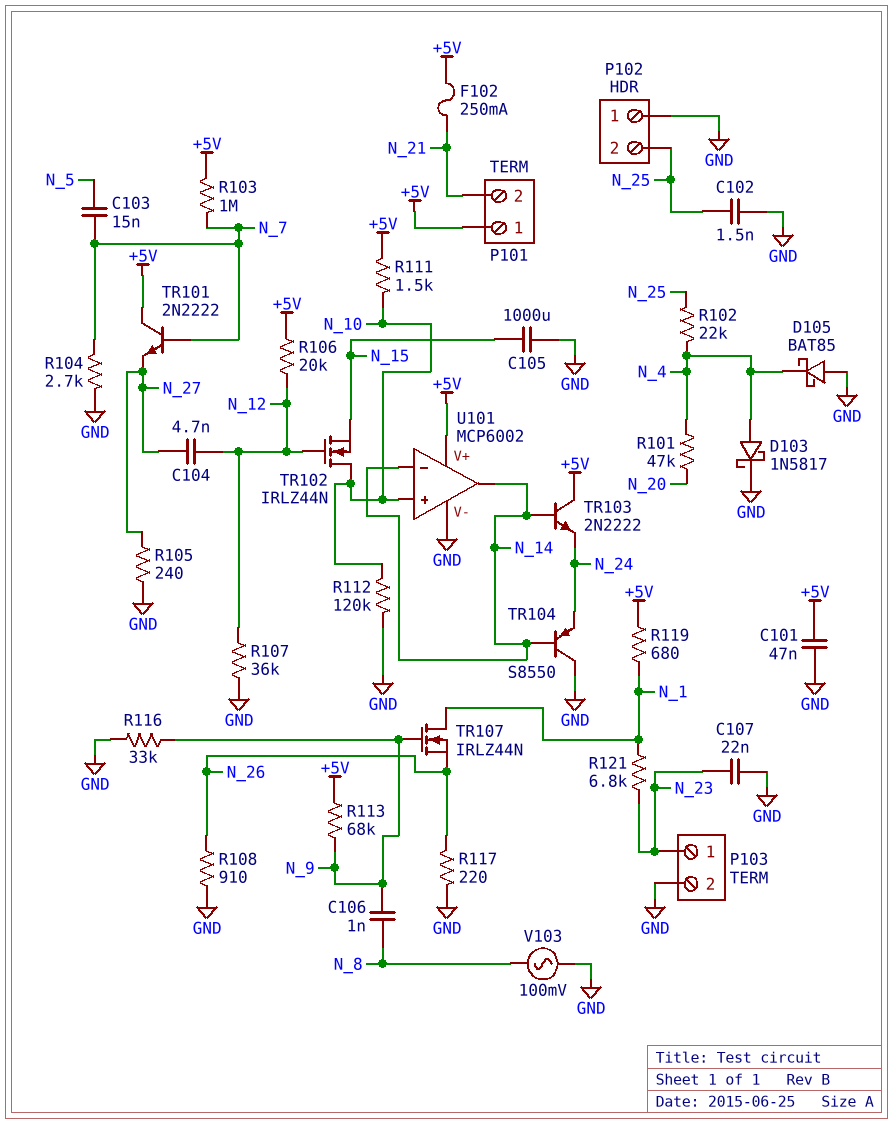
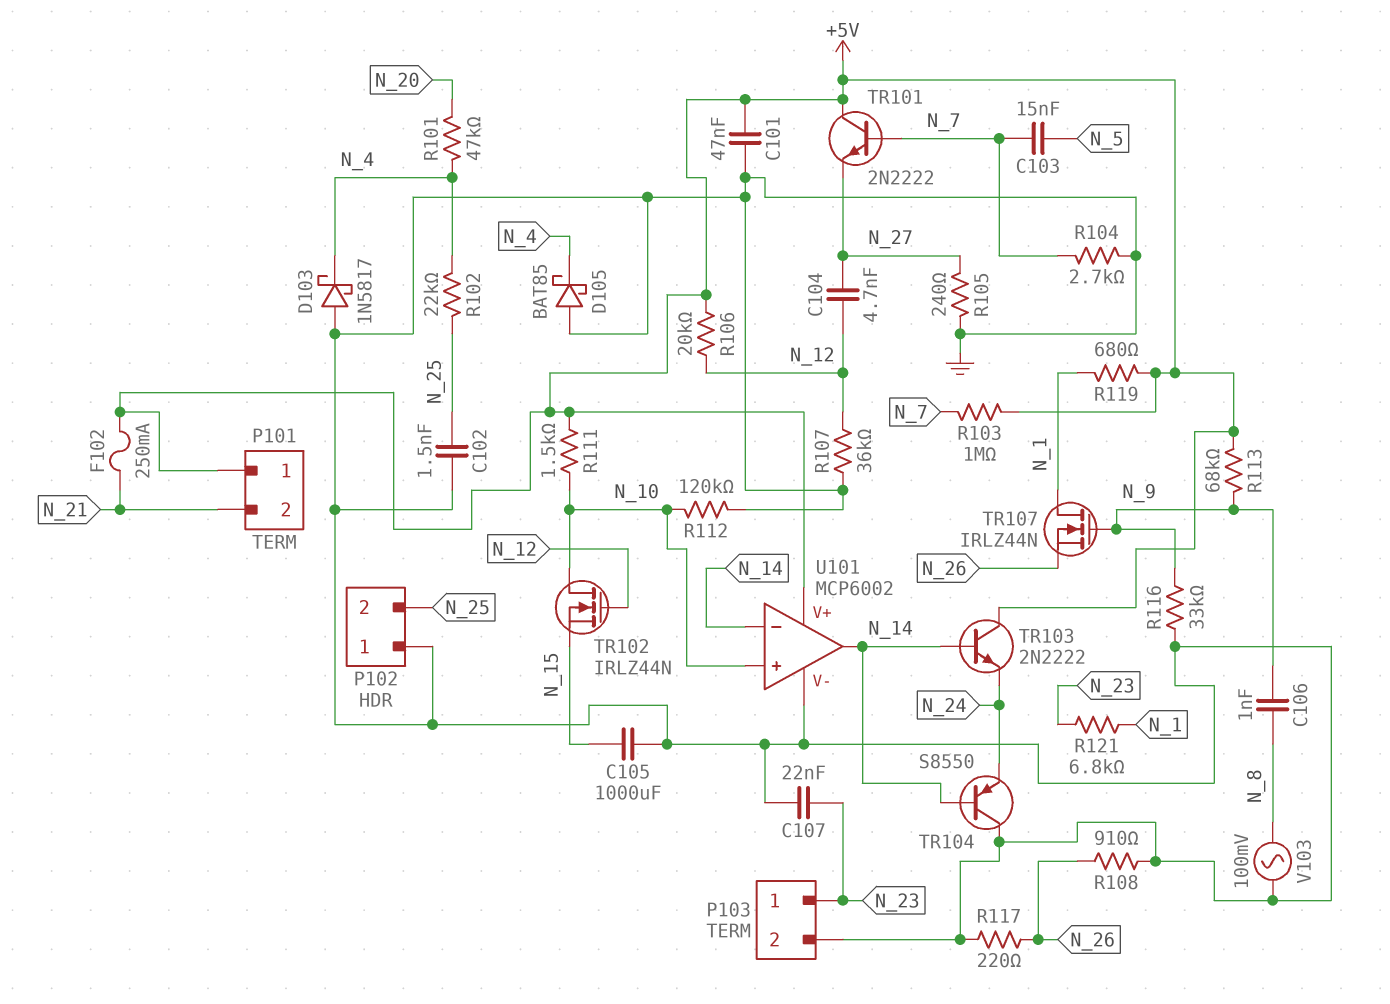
D103: schottky 1N5817 (A N_4, K GND) -> schottky 1N5817 (A GND, K N_4)

